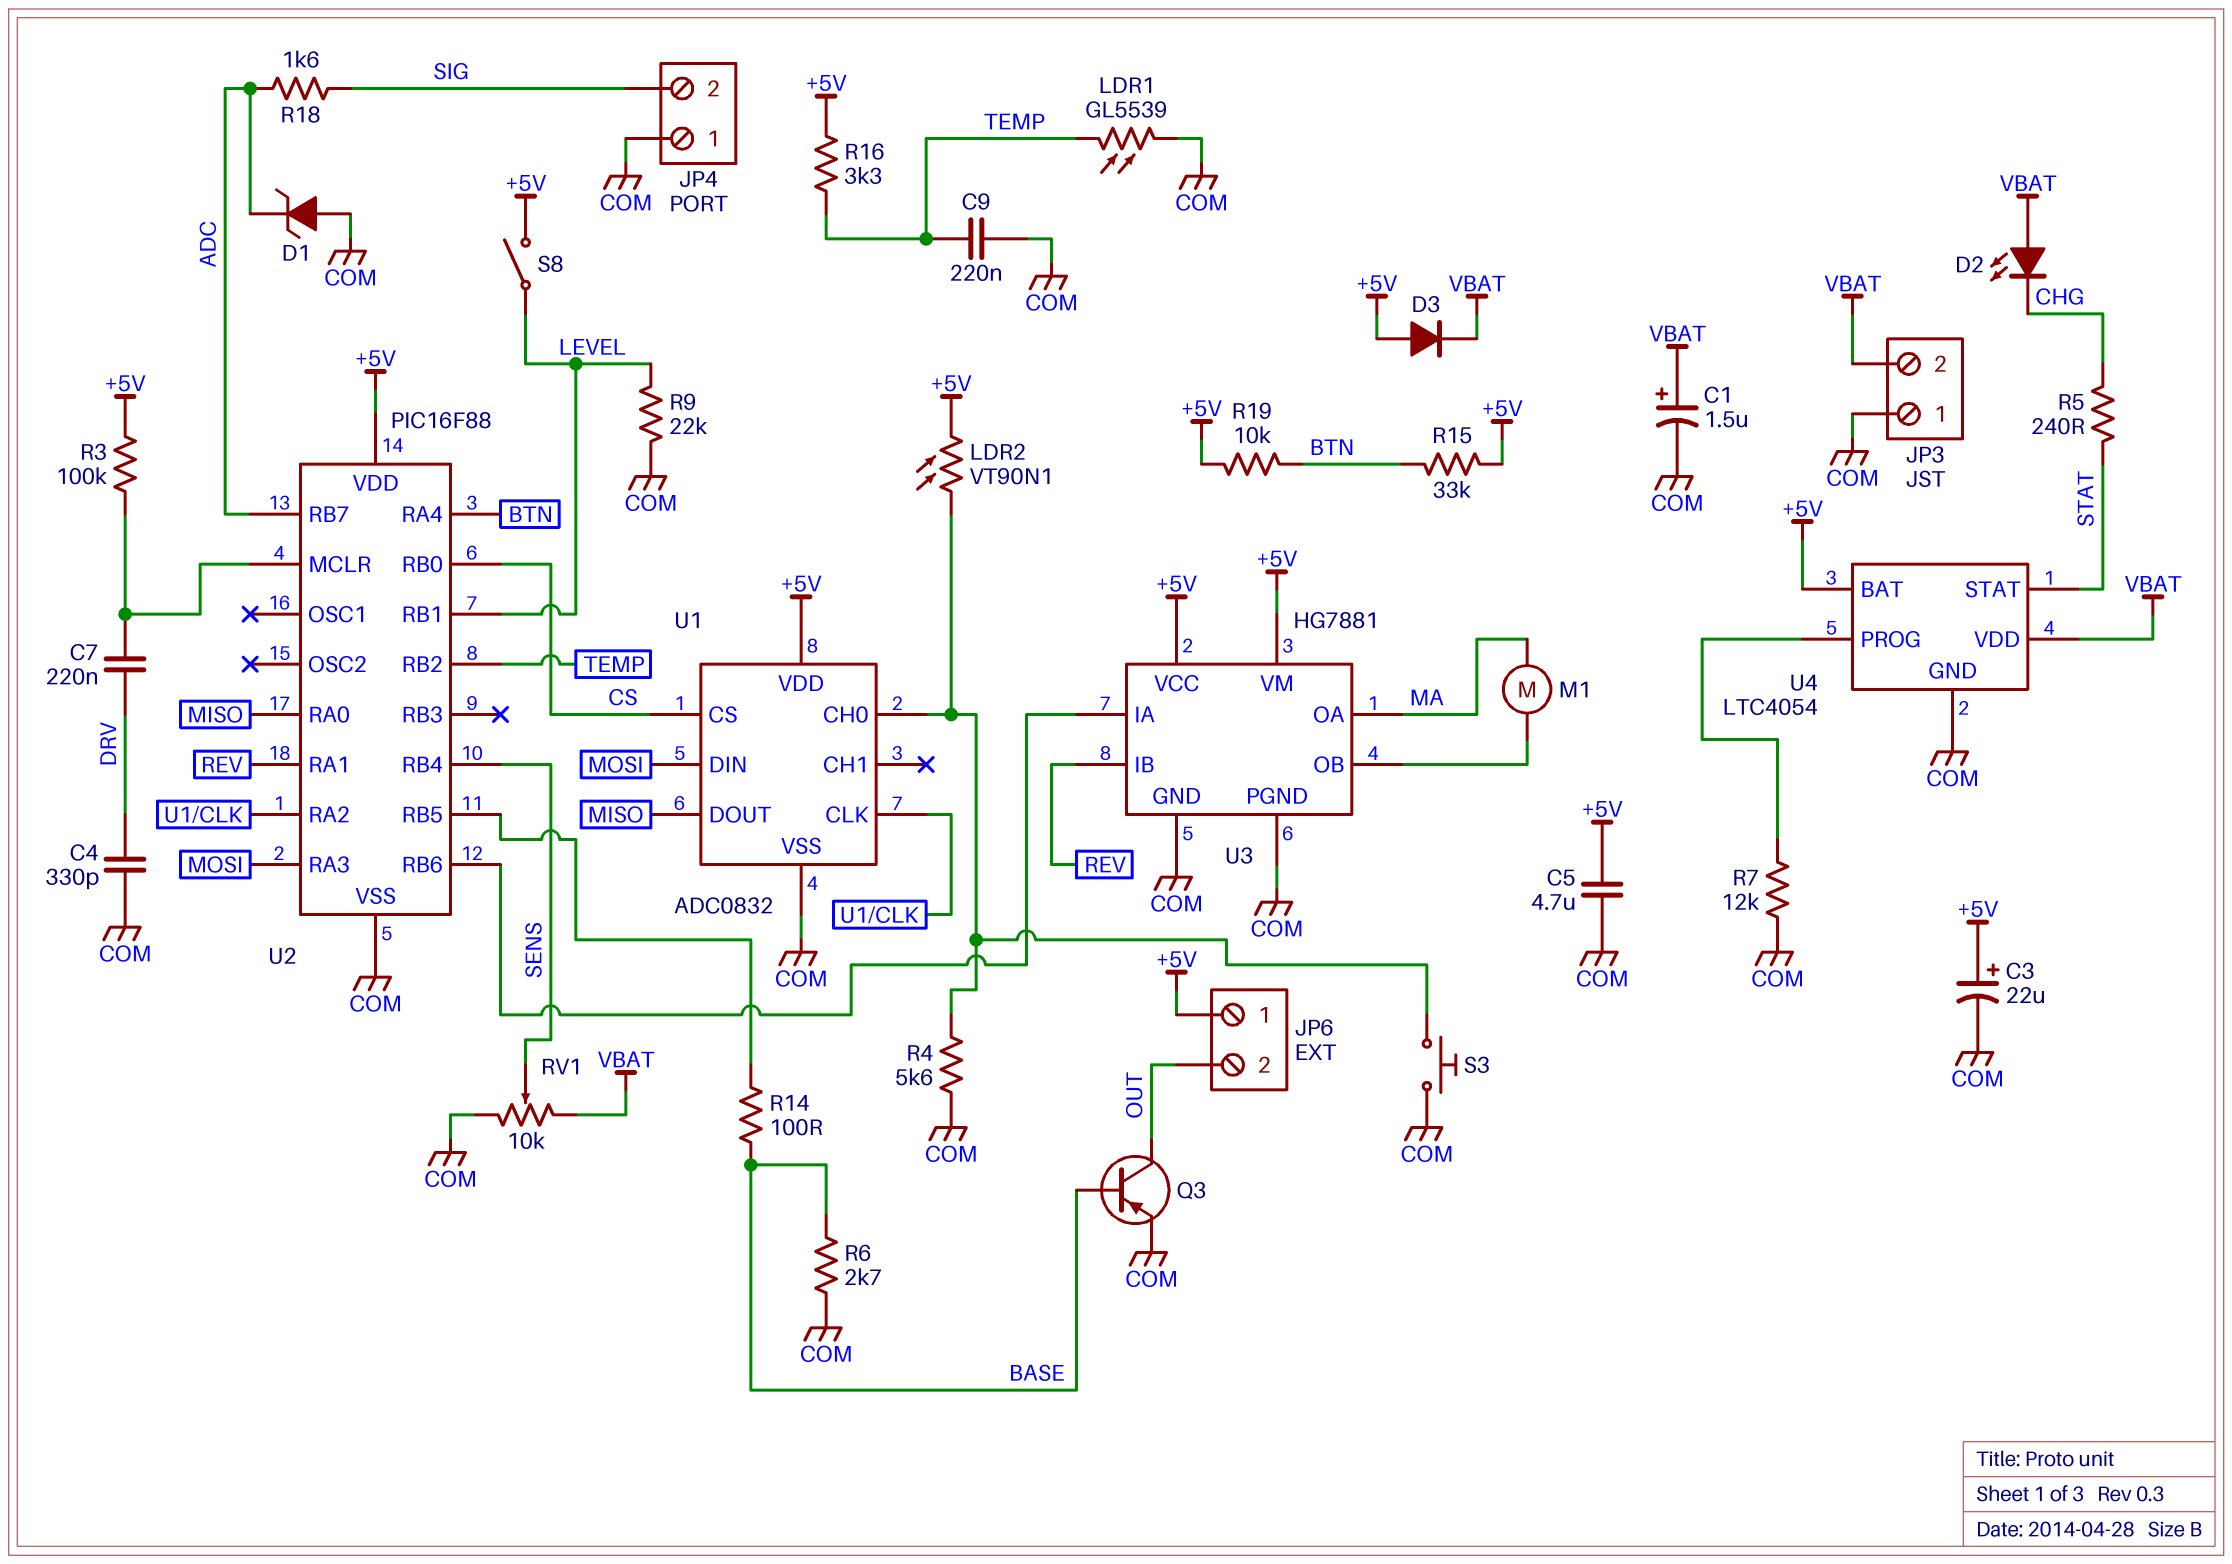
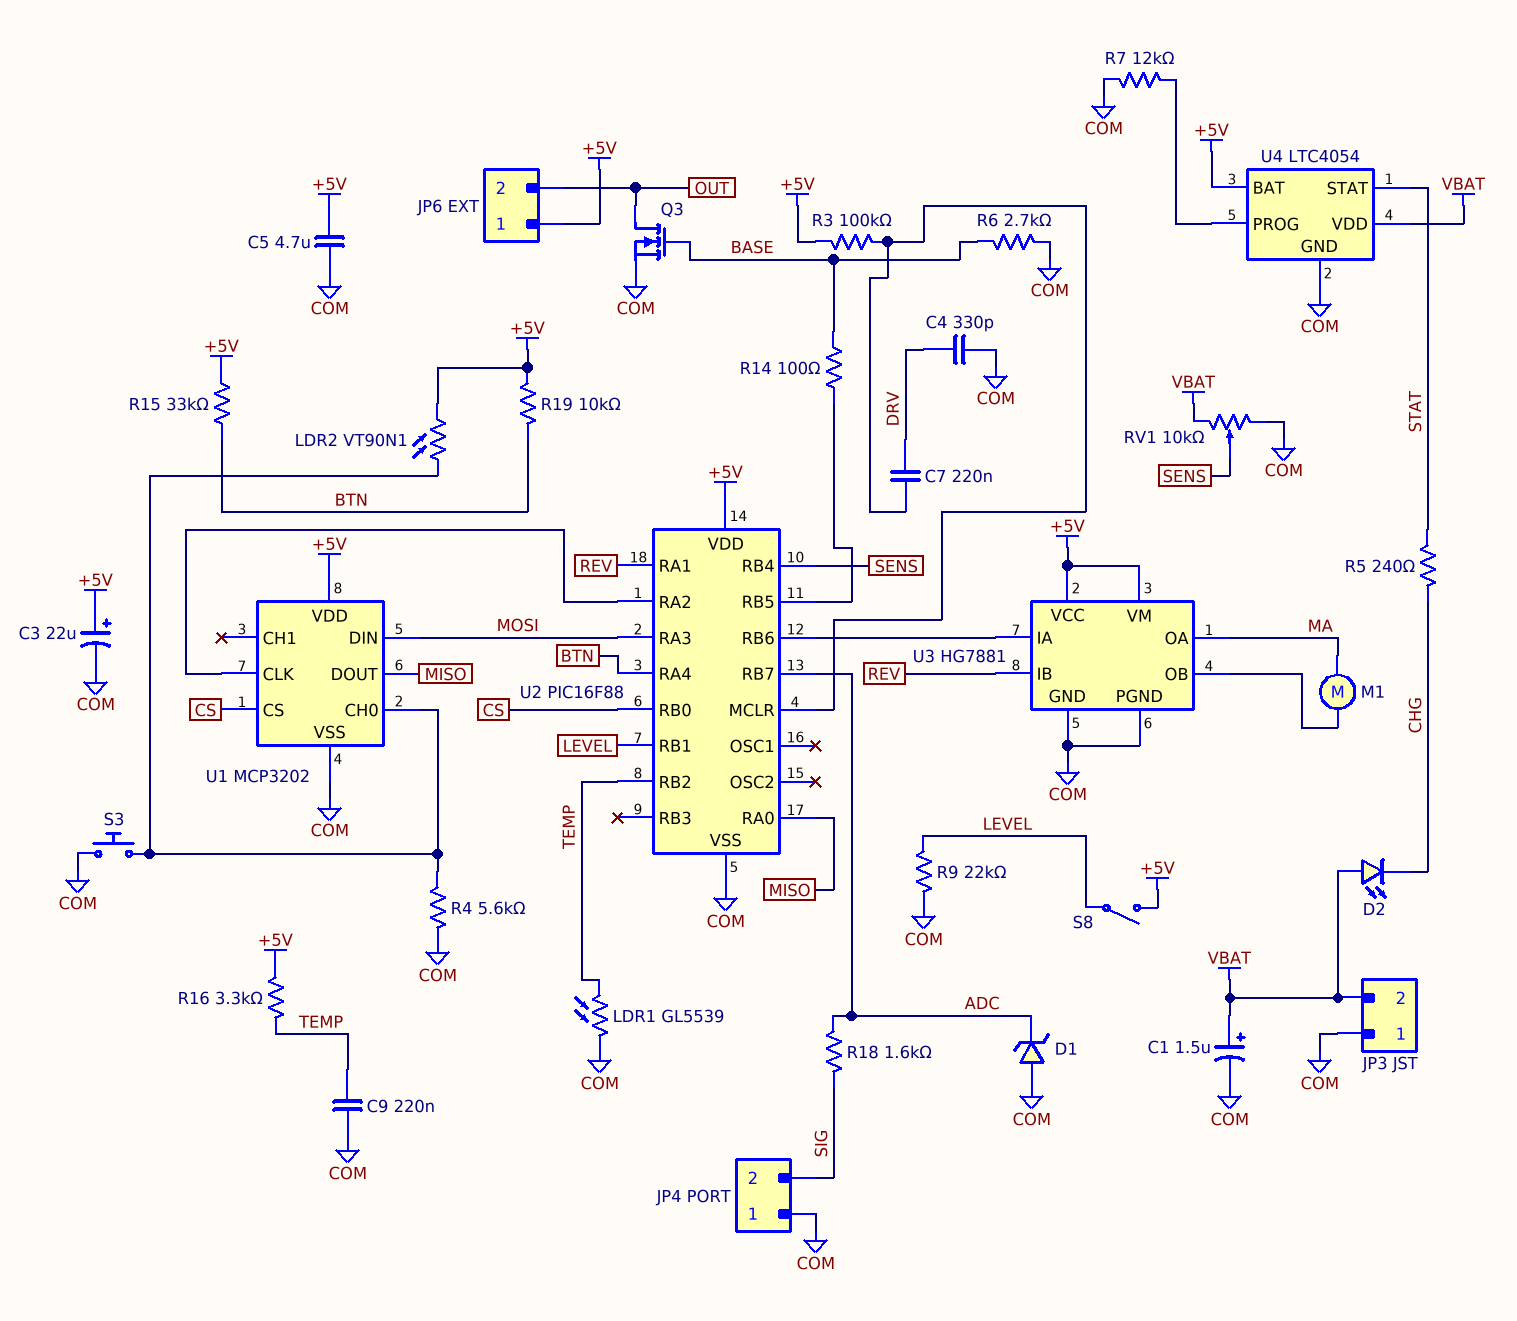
D3: diode (A +5V, K VBAT) -> none
Q3: PNP (B BASE, C OUT, E COM) -> NMOS (G BASE, D OUT, S COM)
U1: ADC0832 -> MCP3202

